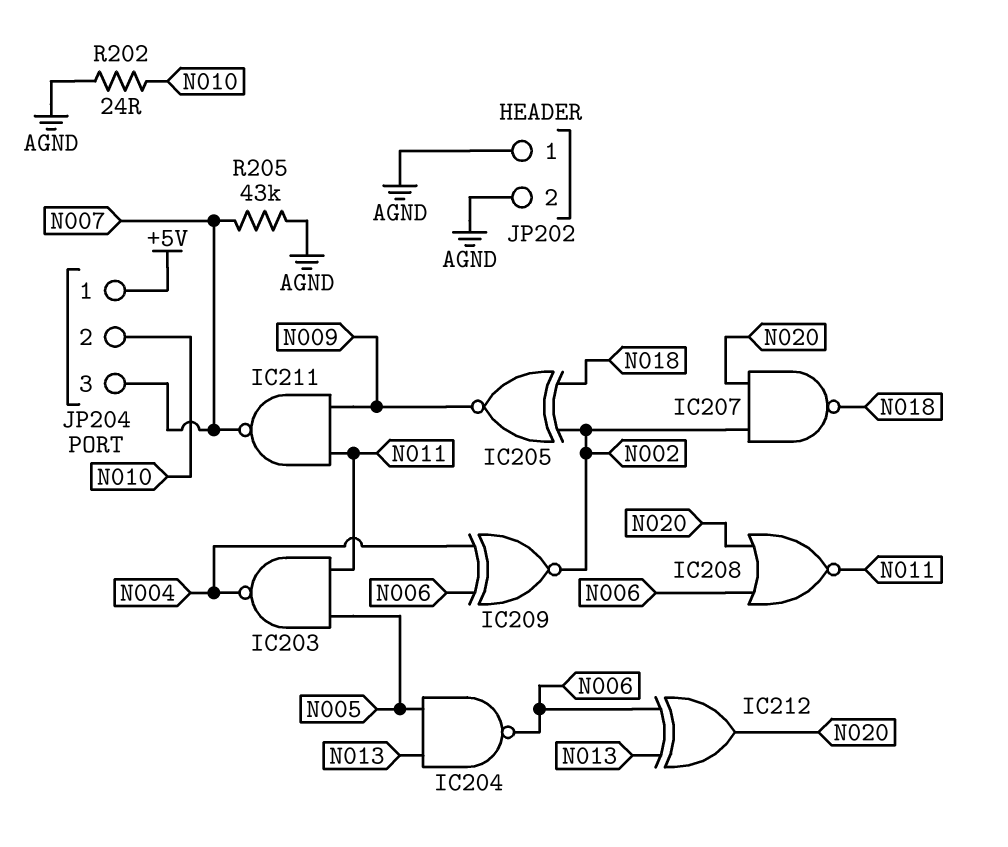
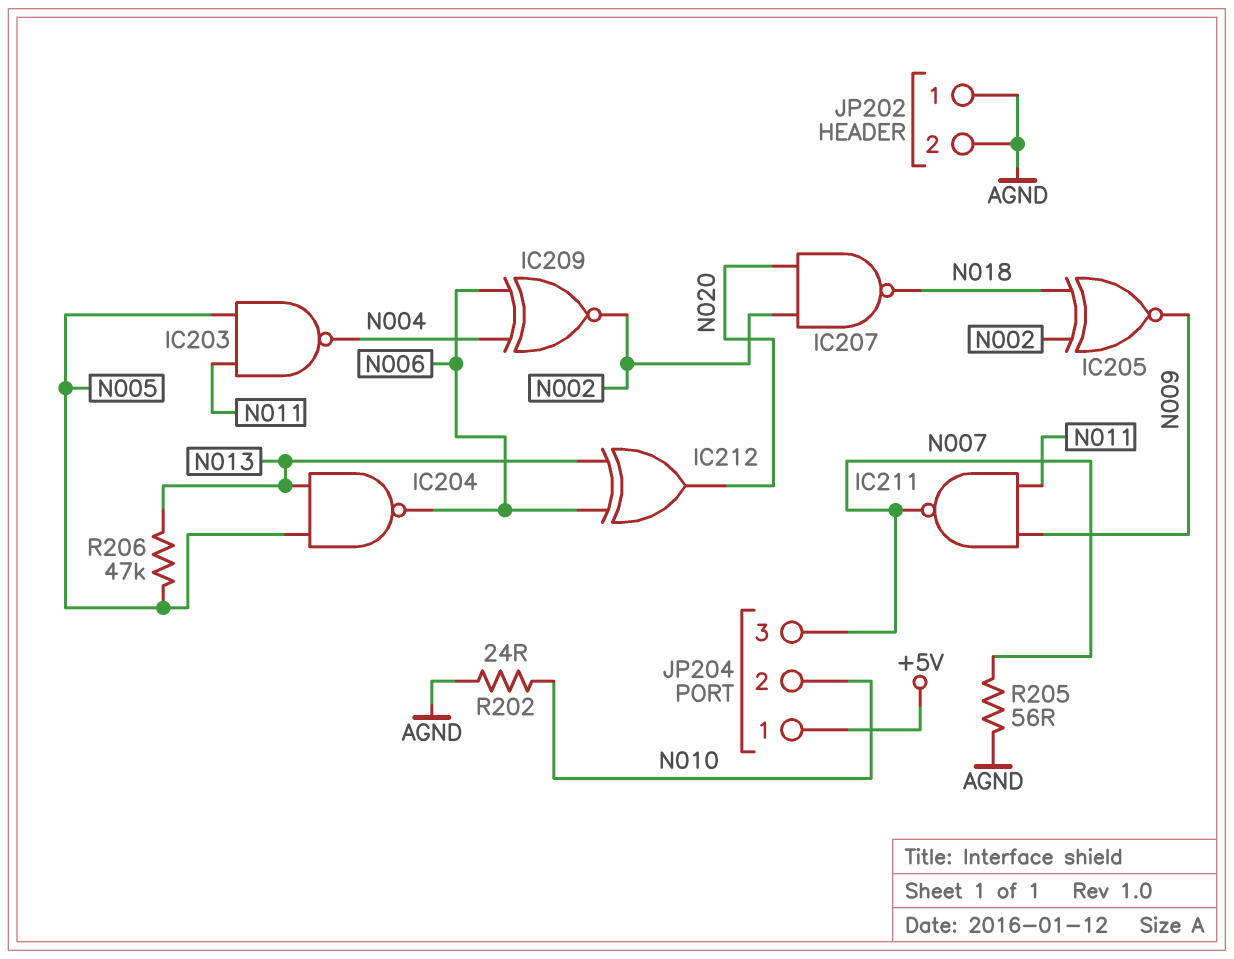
IC208: NOR (in N006, in N020, out N011) -> none
R205: 43k (AGND, N007) -> 56 (AGND, N007)
R206: none -> 47k (N005, N013)

